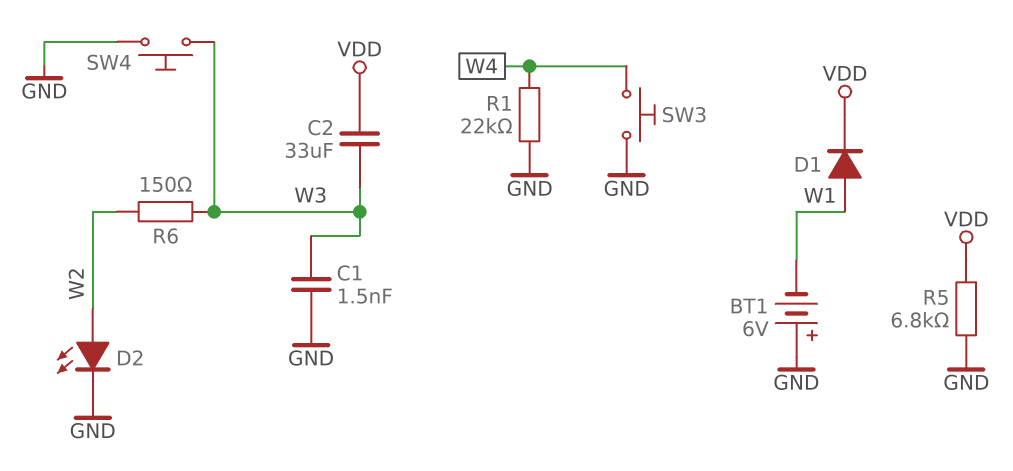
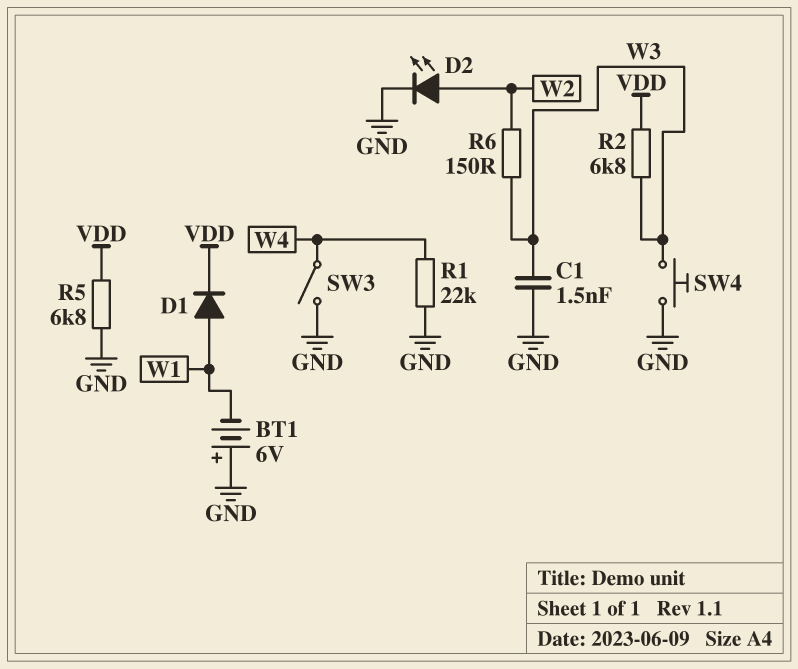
C2: 33uF (VDD, W3) -> none
R2: none -> 6.8k (VDD, W3)
SW3: button (GND, W4) -> switch (GND, W4)

